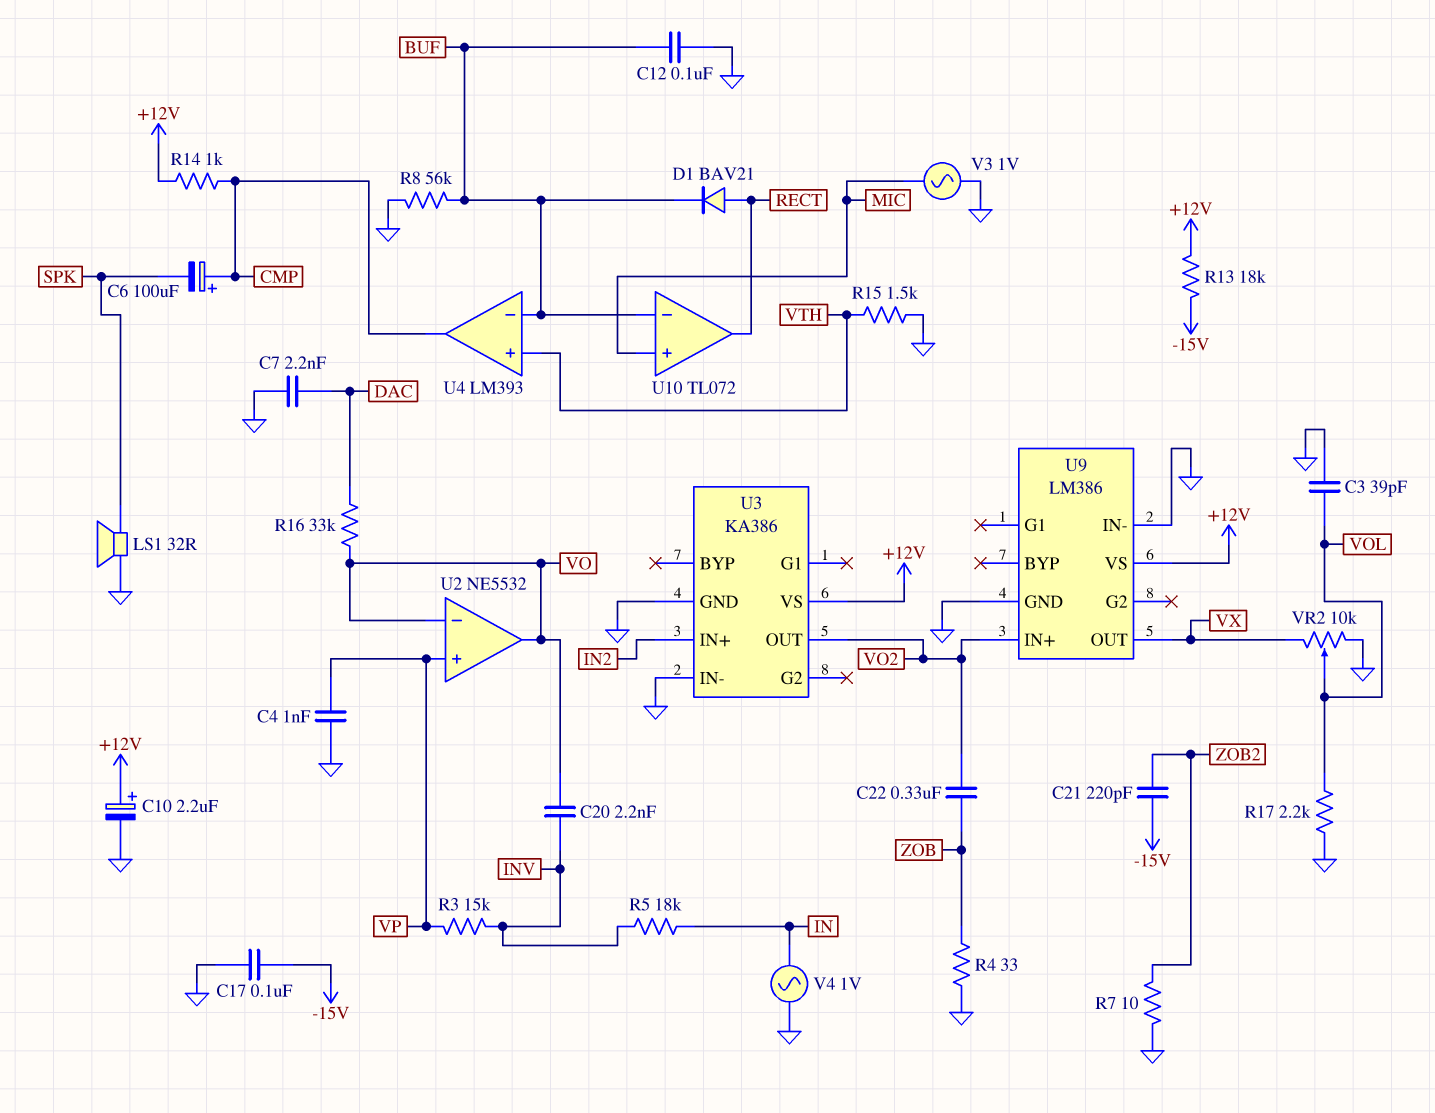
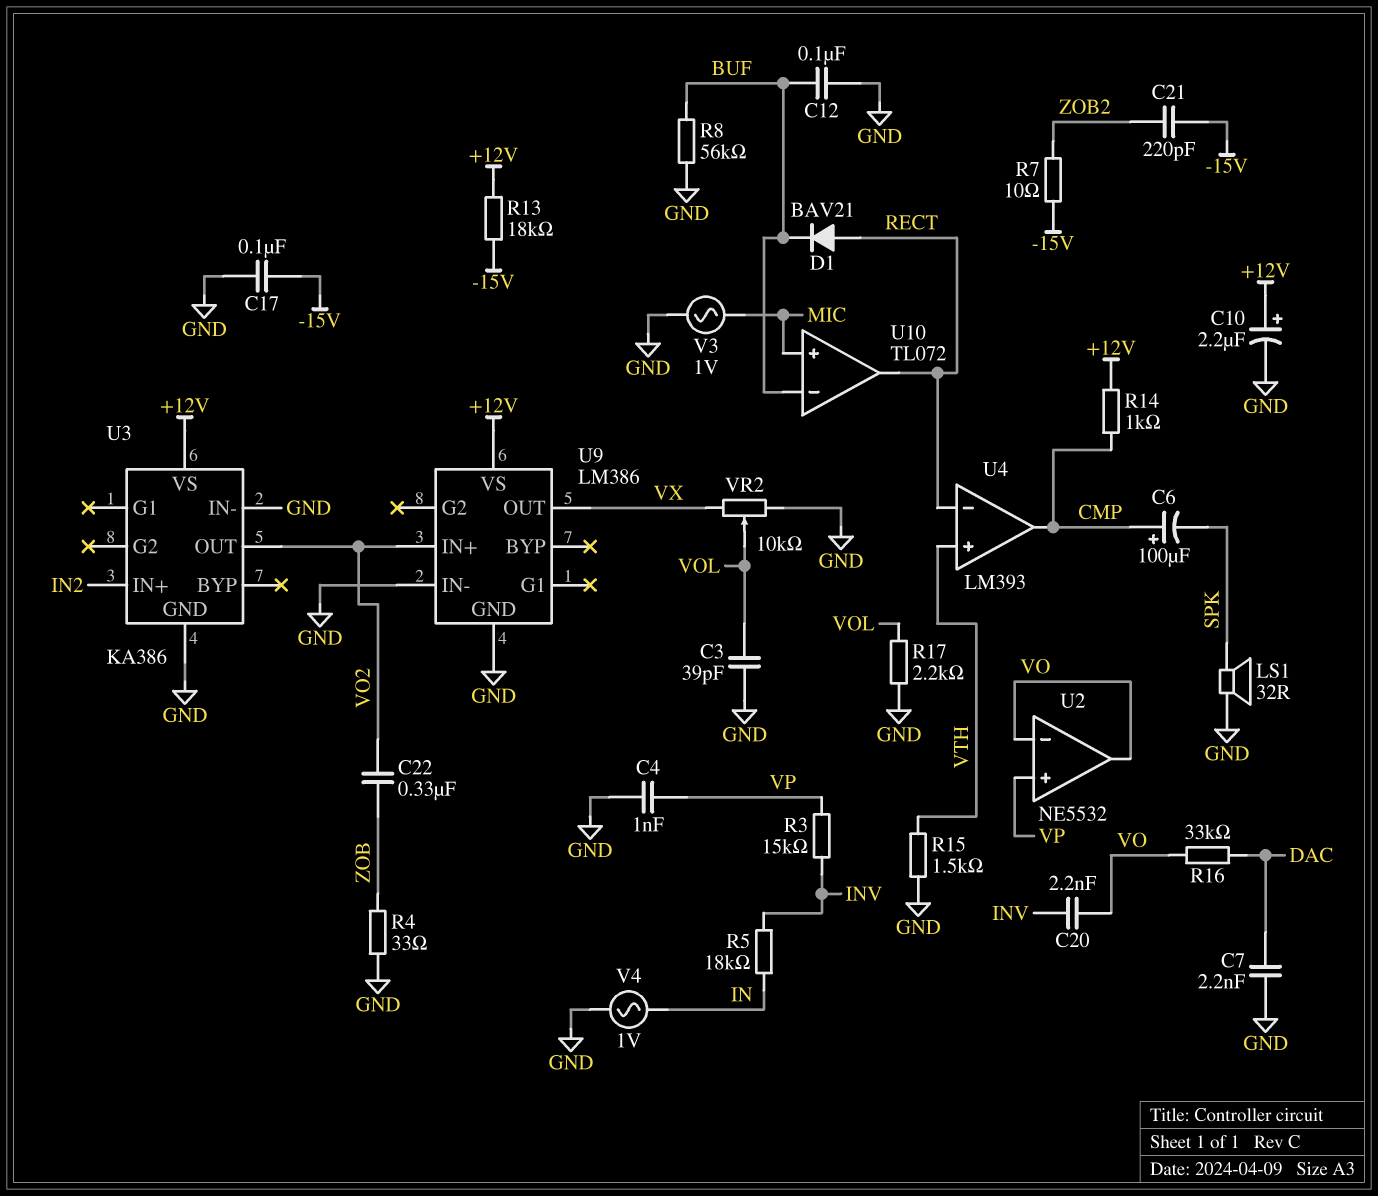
R7: 10 (GND, ZOB2) -> 10 (-15V, ZOB2)
U4 pin in-: BUF -> RECT

